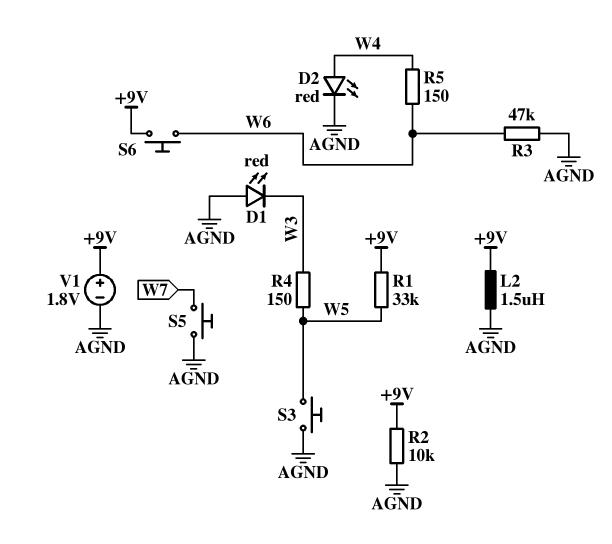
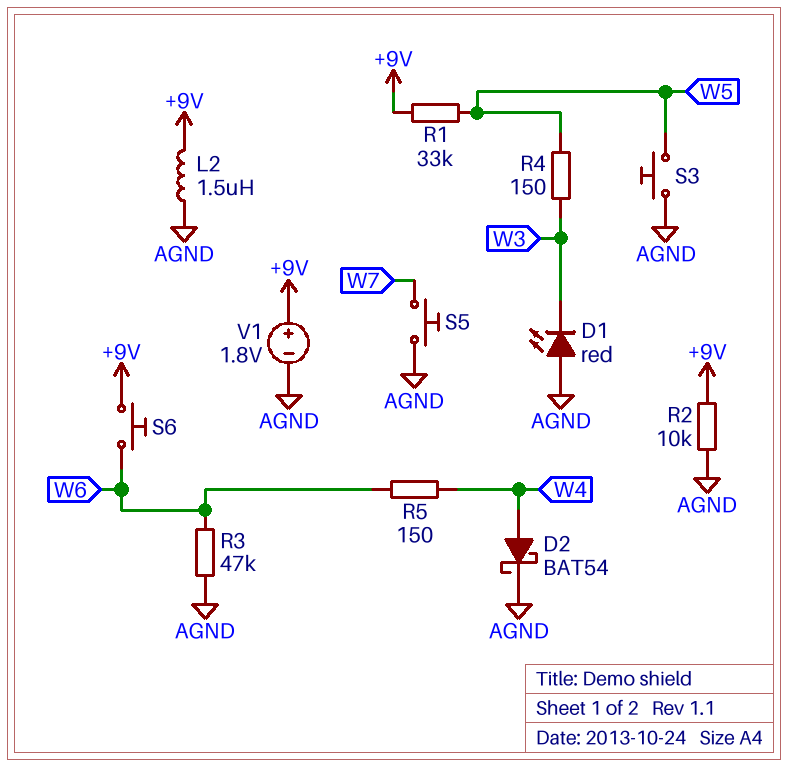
D2: LED red (A W4, K AGND) -> schottky BAT54 (A W4, K AGND)

